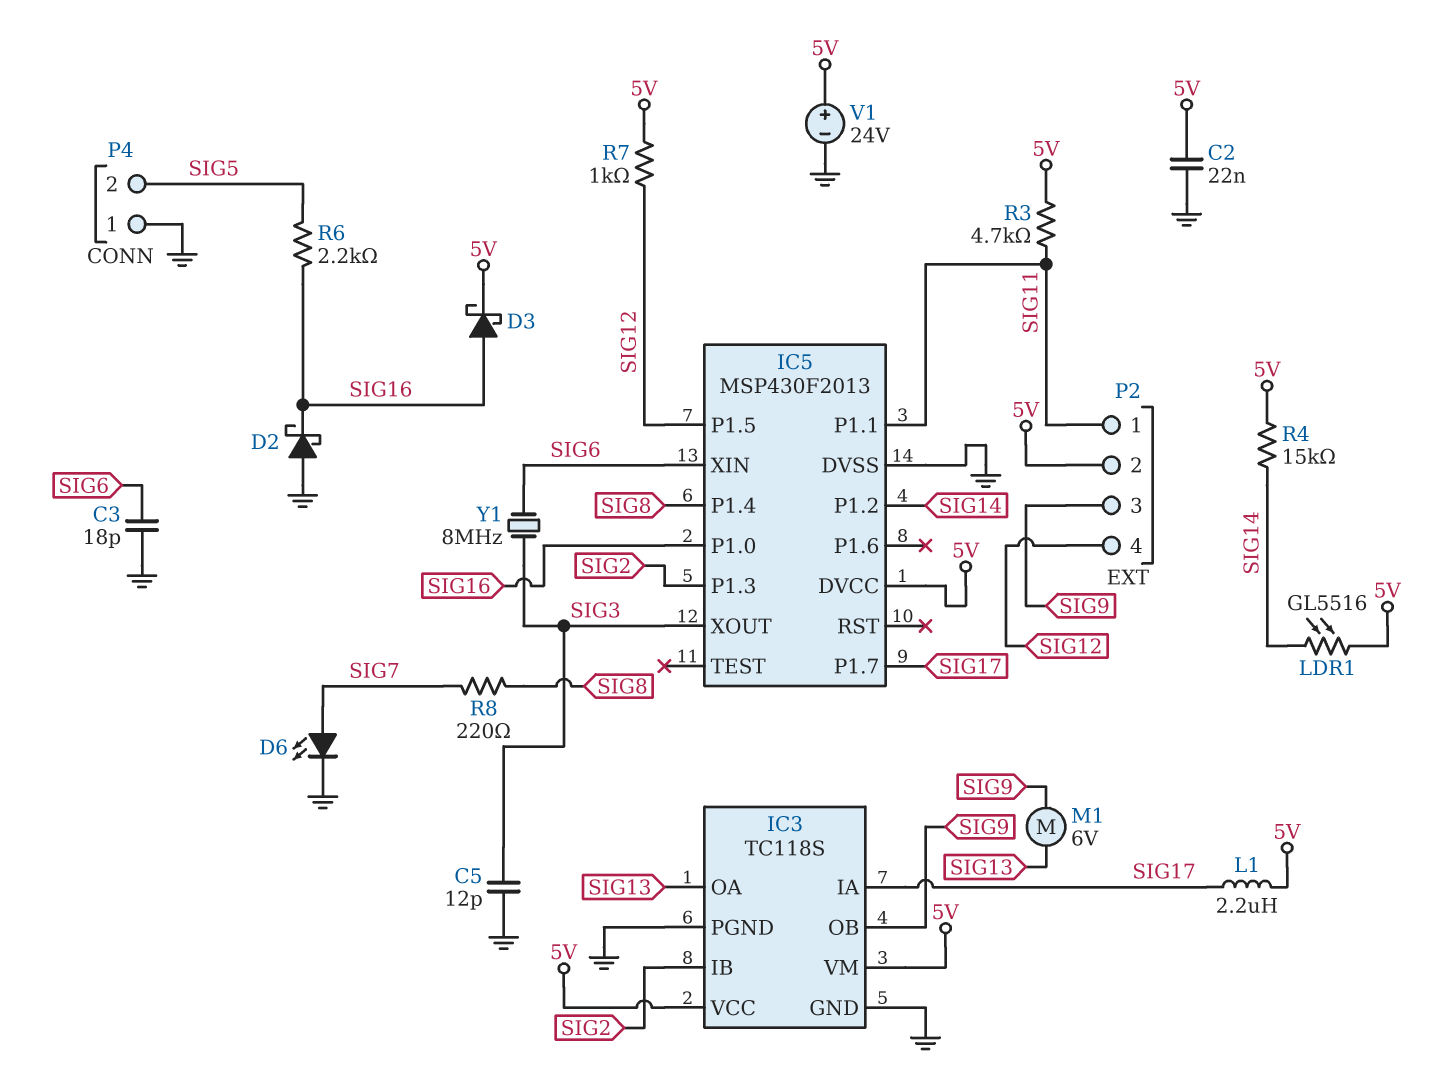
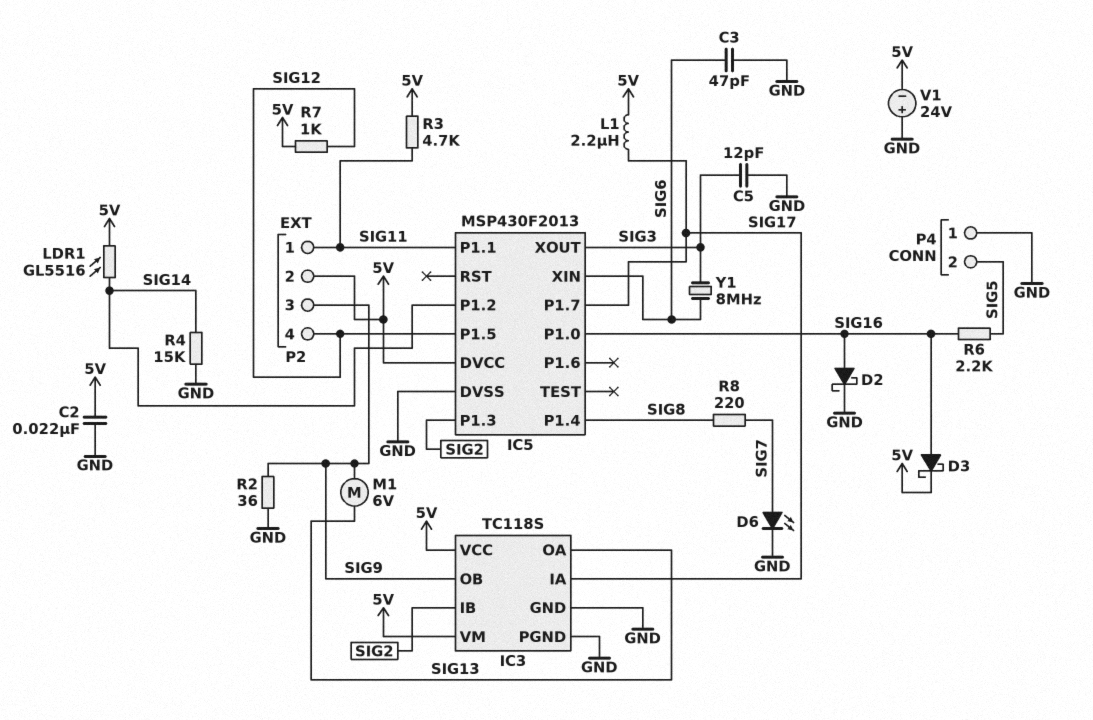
C3: 18pF (GND, SIG6) -> 47pF (GND, SIG6)
D2: schottky (A GND, K SIG16) -> schottky (A SIG16, K GND)
R2: none -> 36 (GND, SIG9)
R4: 15k (5V, SIG14) -> 15k (GND, SIG14)
V1: 24V (plus 5V, minus GND) -> 24V (plus GND, minus 5V)

